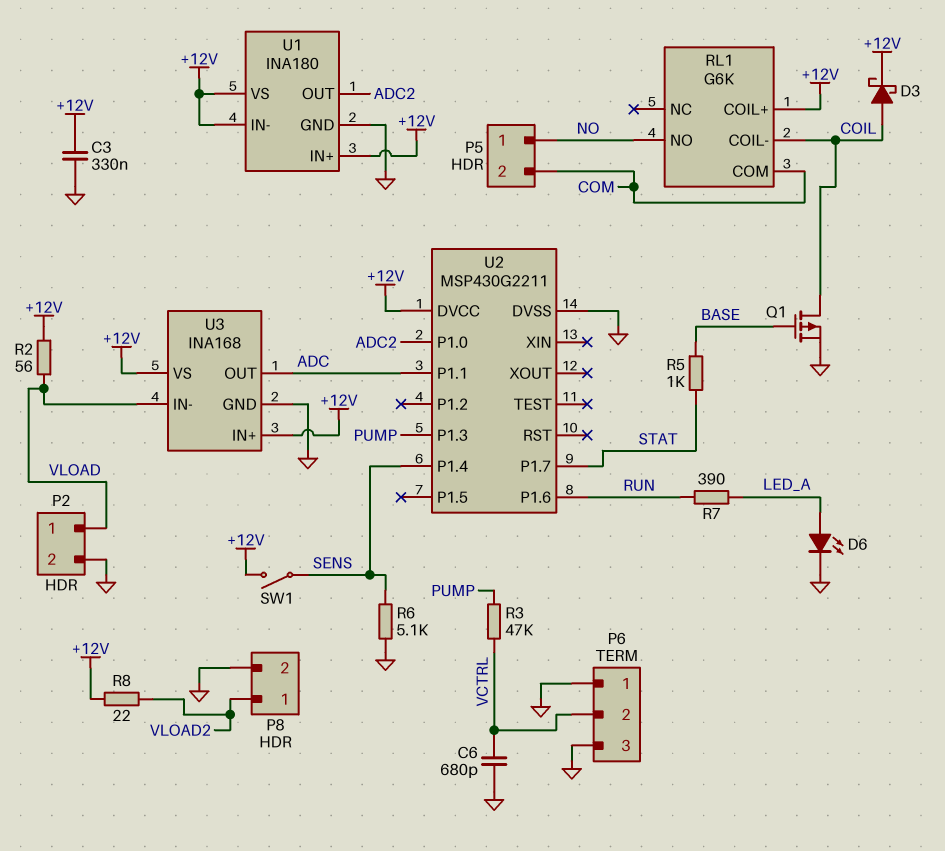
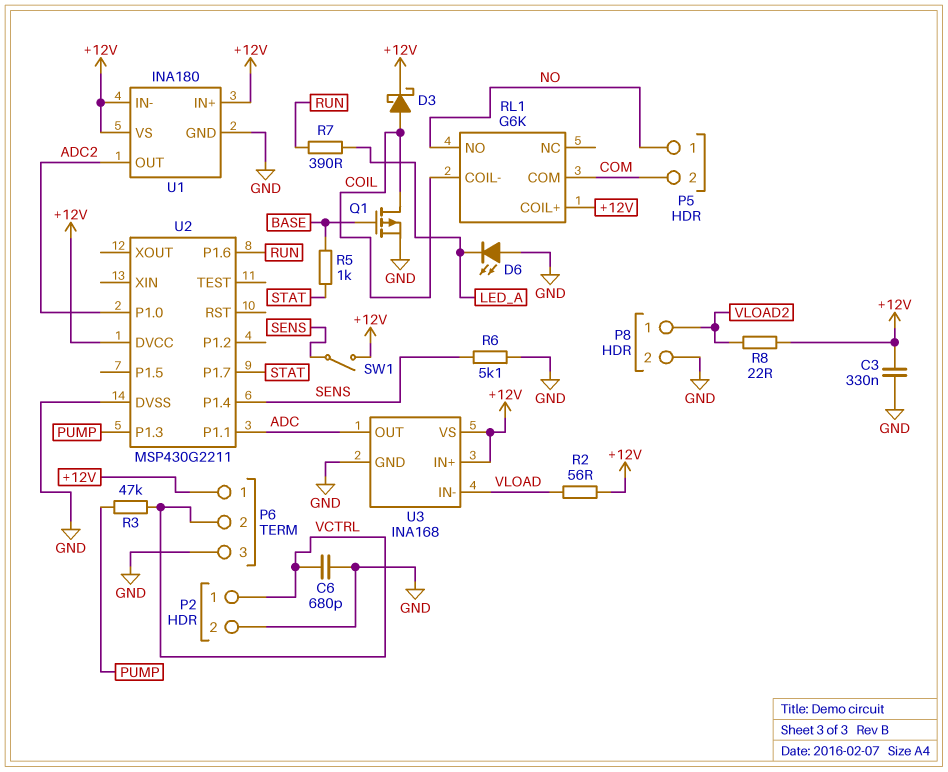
D6: LED (A LED_A, K GND) -> LED (A GND, K LED_A)
P2 pin 1: VLOAD -> VCTRL
P6 pin 1: GND -> +12V

